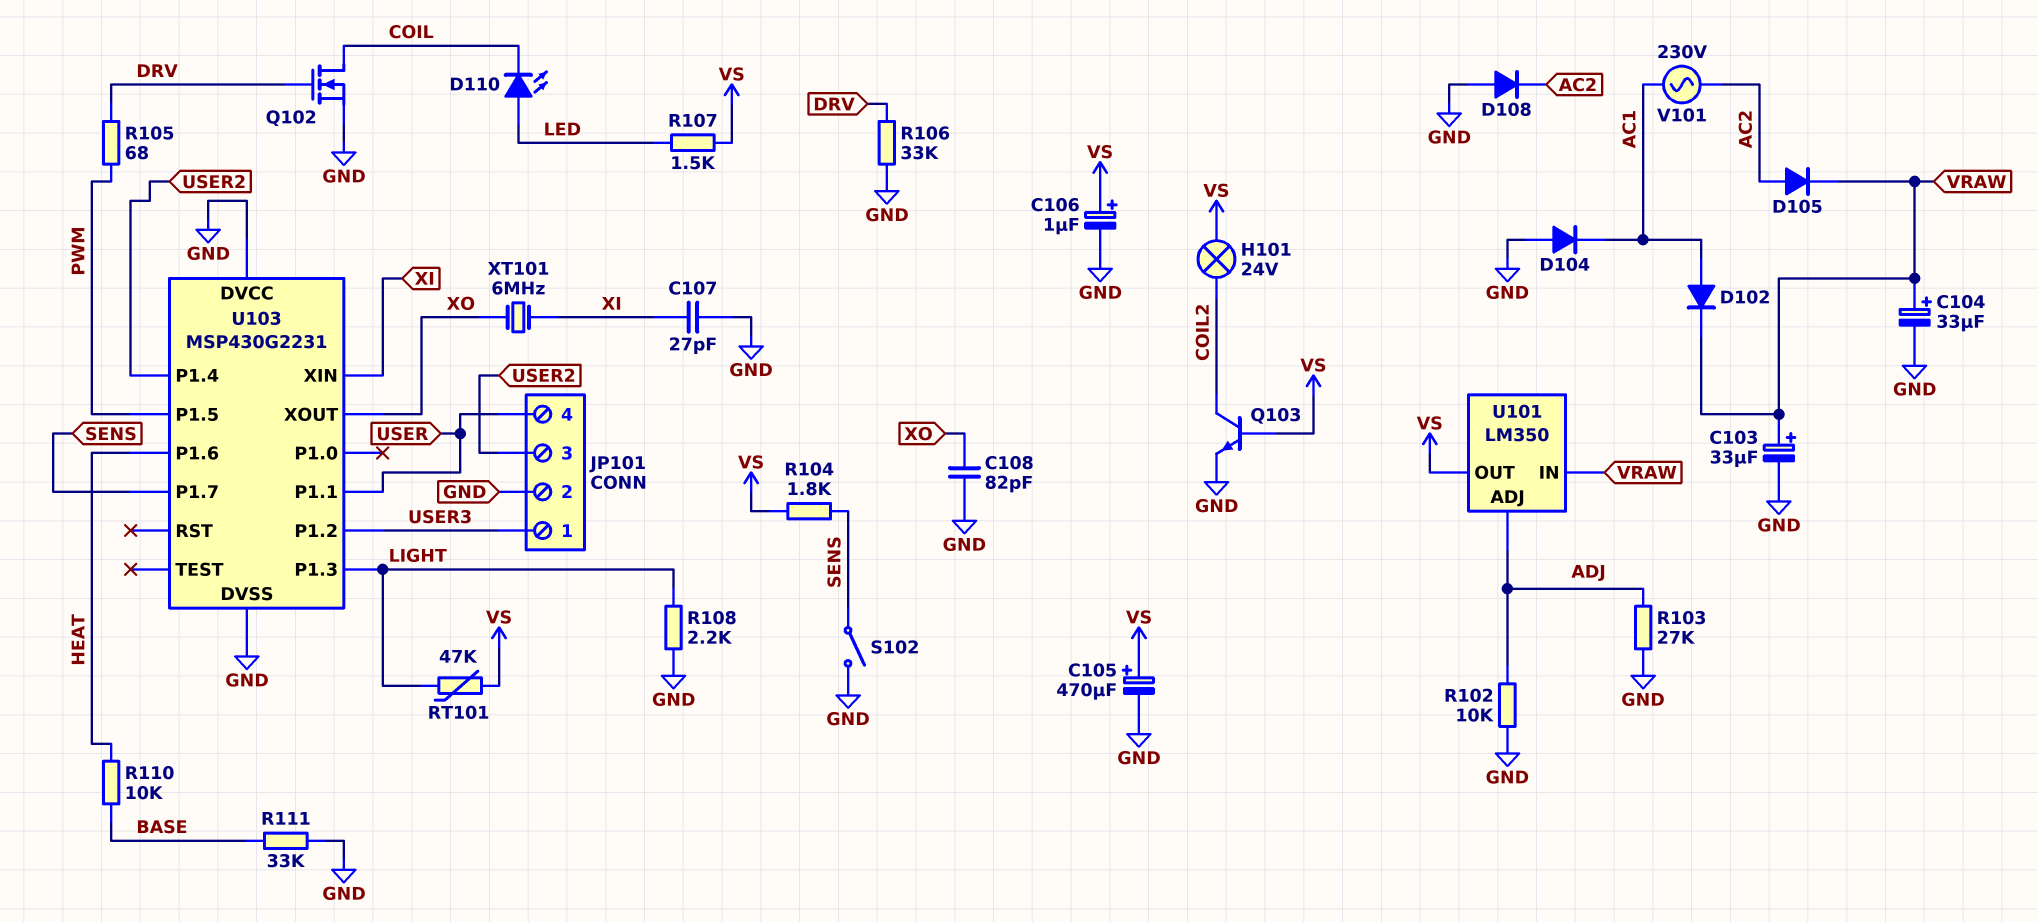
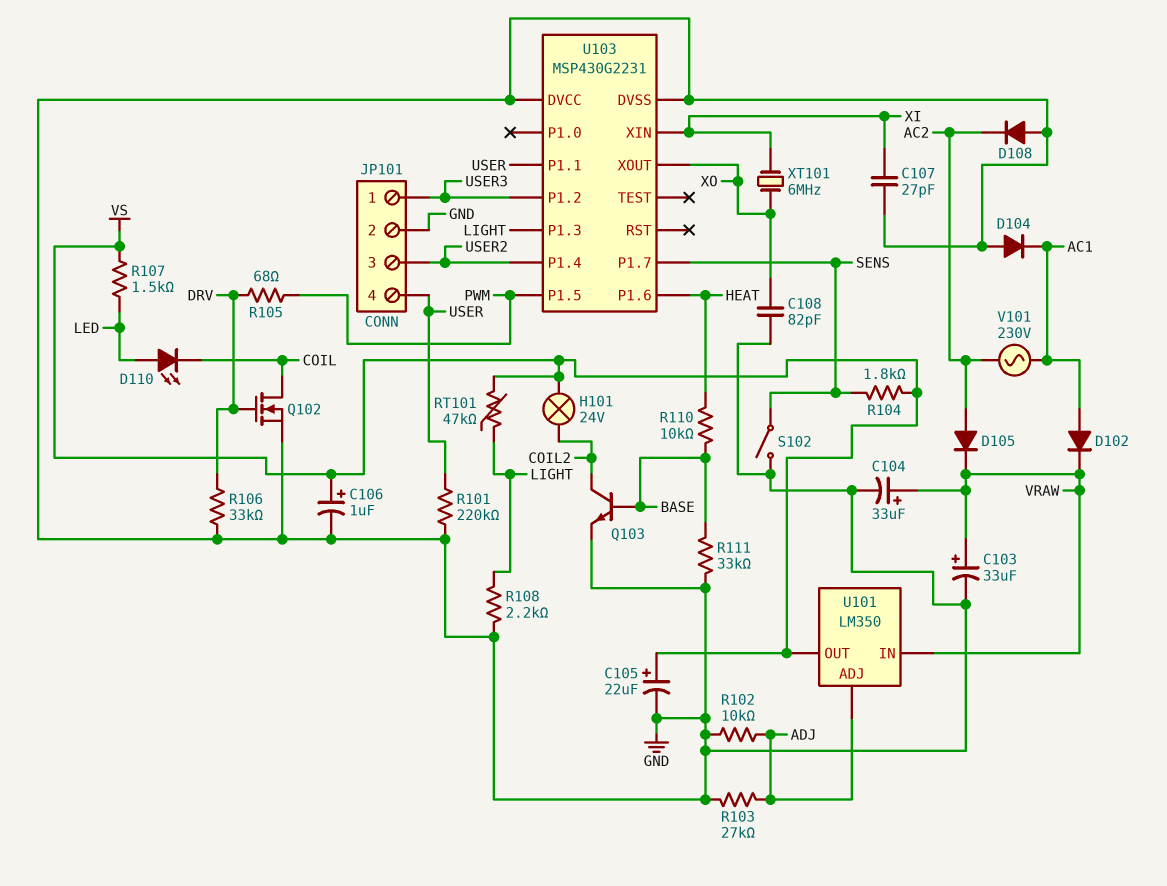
C105: 470uF (plus VS, minus GND) -> 22uF (plus VS, minus GND)
Q103: NPN (B VS, C COIL2, E GND) -> NPN (B BASE, C COIL2, E GND)
R101: none -> 220k (GND, USER)

